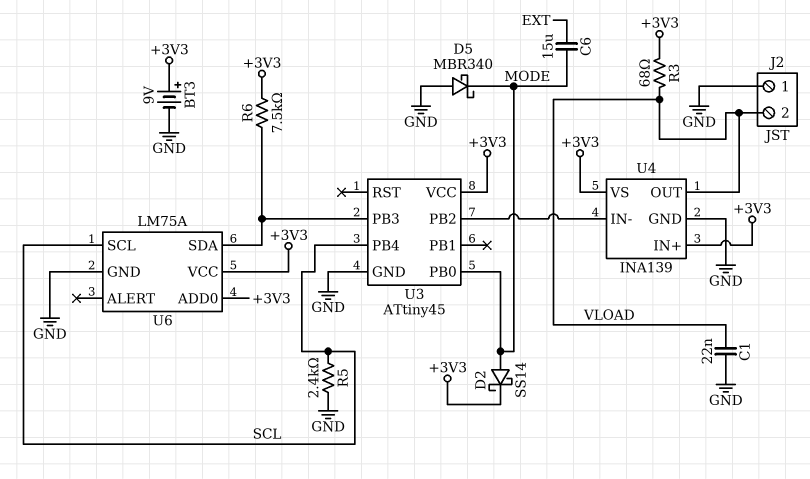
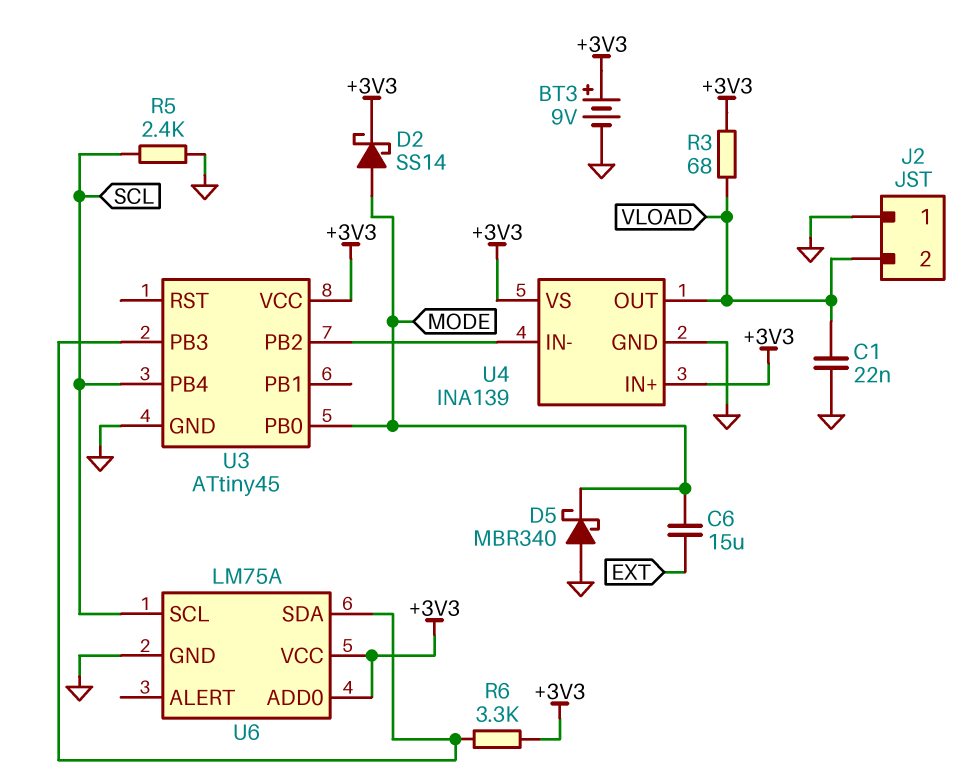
R6: 7.5k (+3V3, U3/PB3) -> 3.3k (+3V3, U3/PB3)

